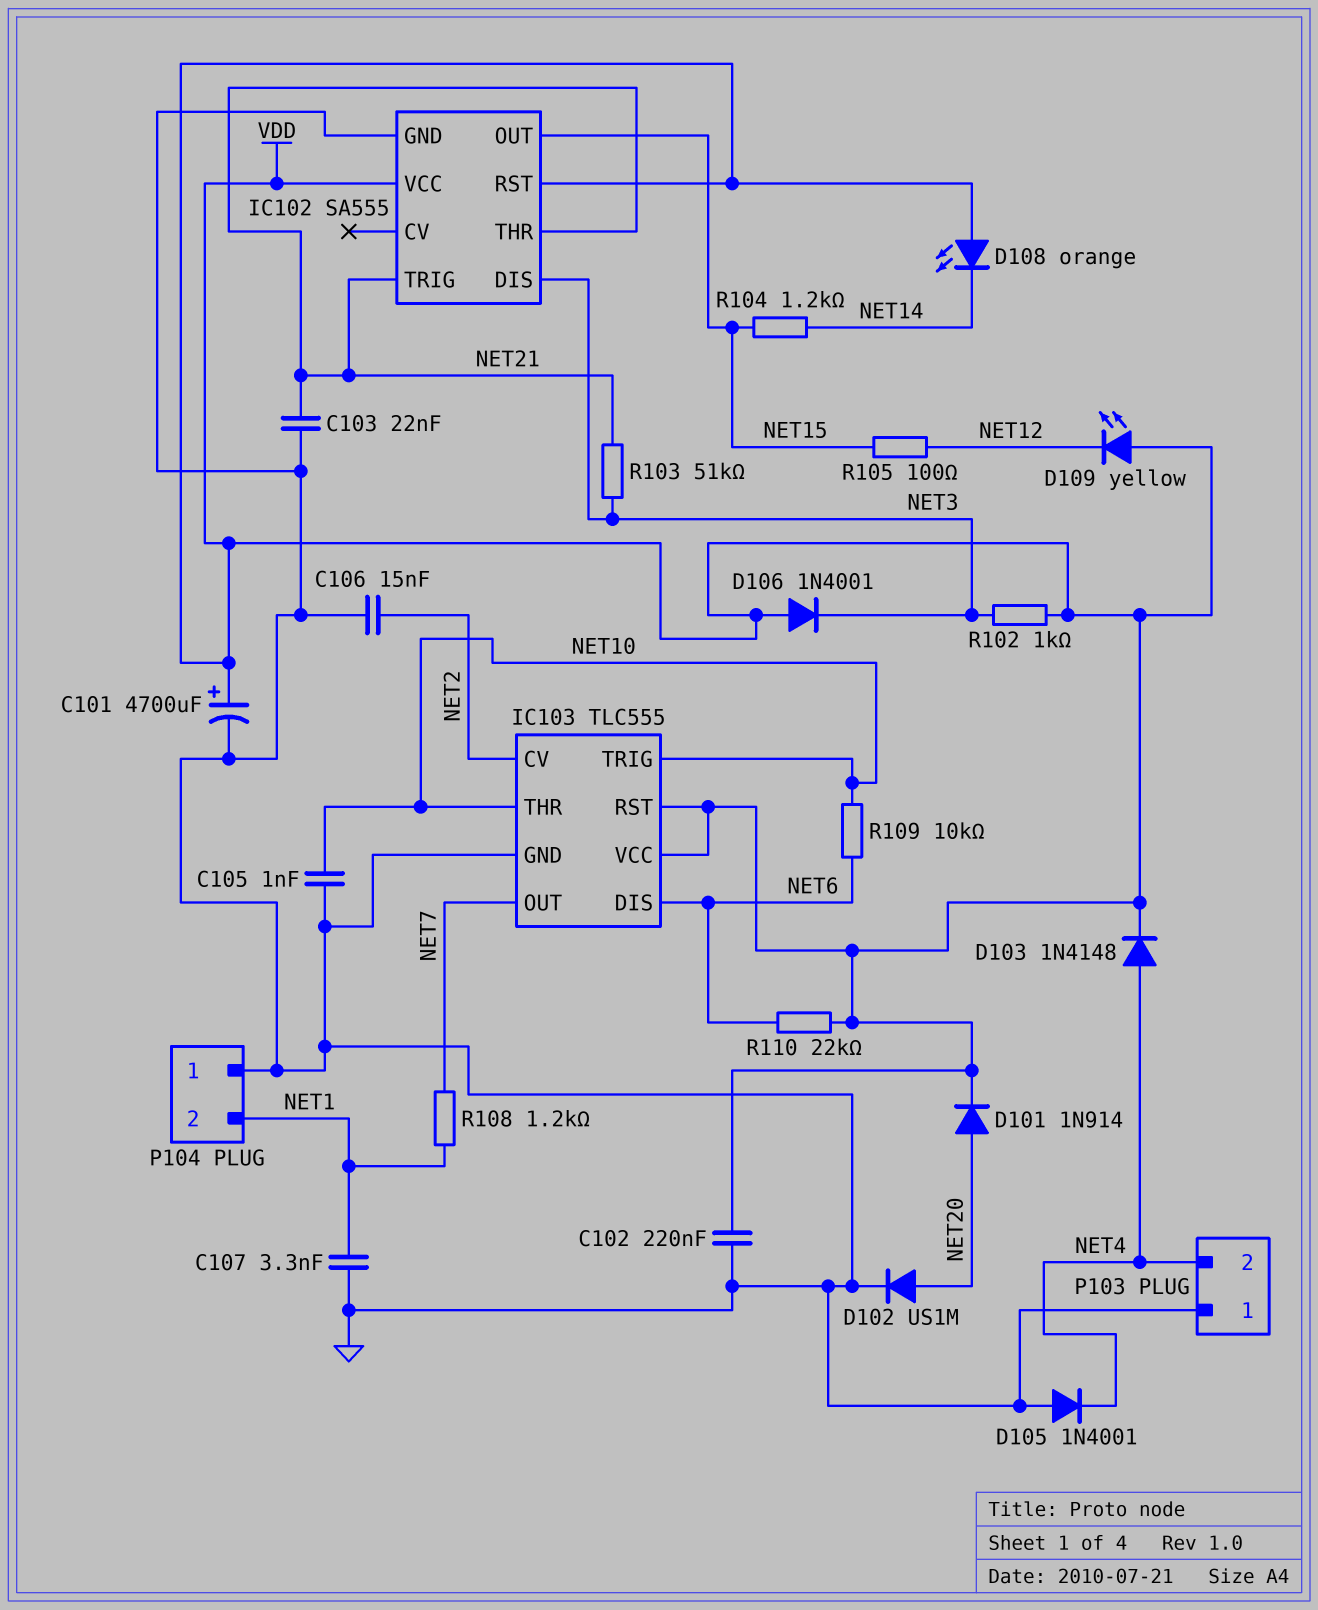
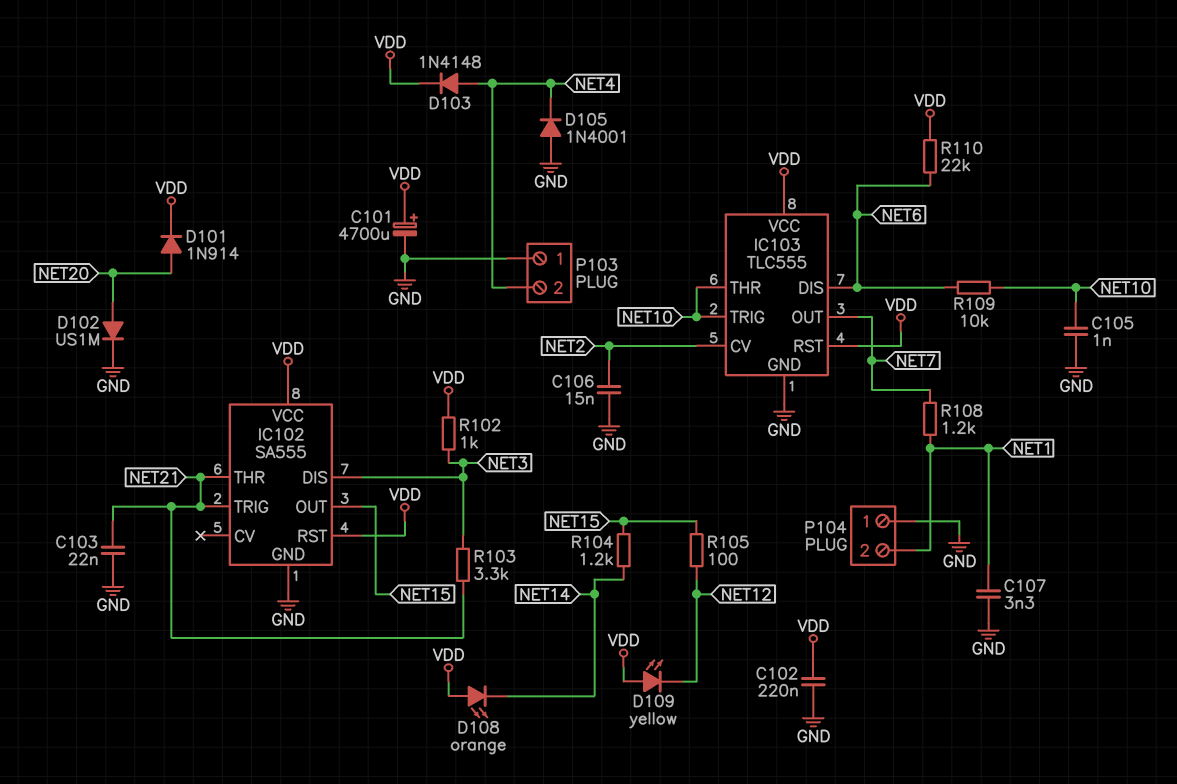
D106: diode 1N4001 (A VDD, K NET3) -> none
R103: 51k (NET3, NET21) -> 3.3k (NET3, NET21)

